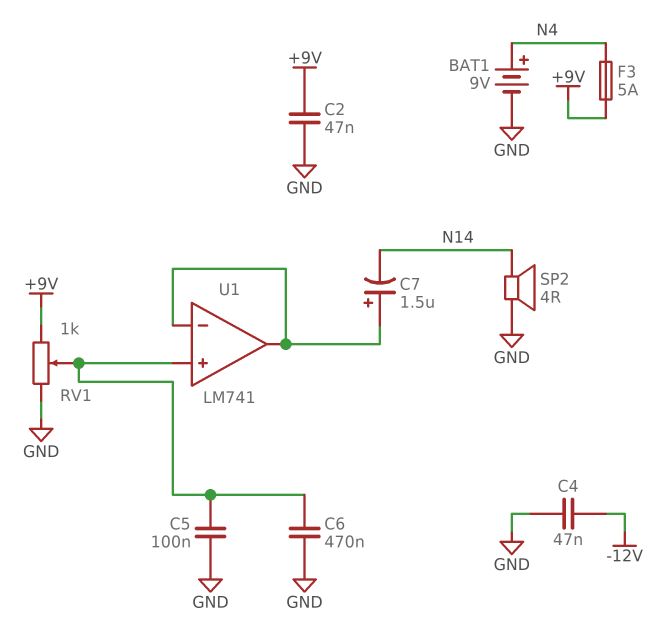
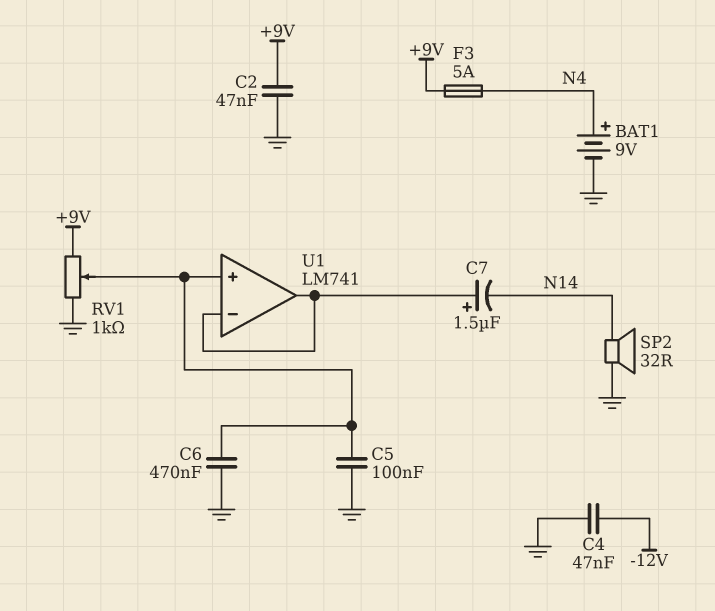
SP2: speaker 4R (GND, N14) -> speaker 32R (GND, N14)

